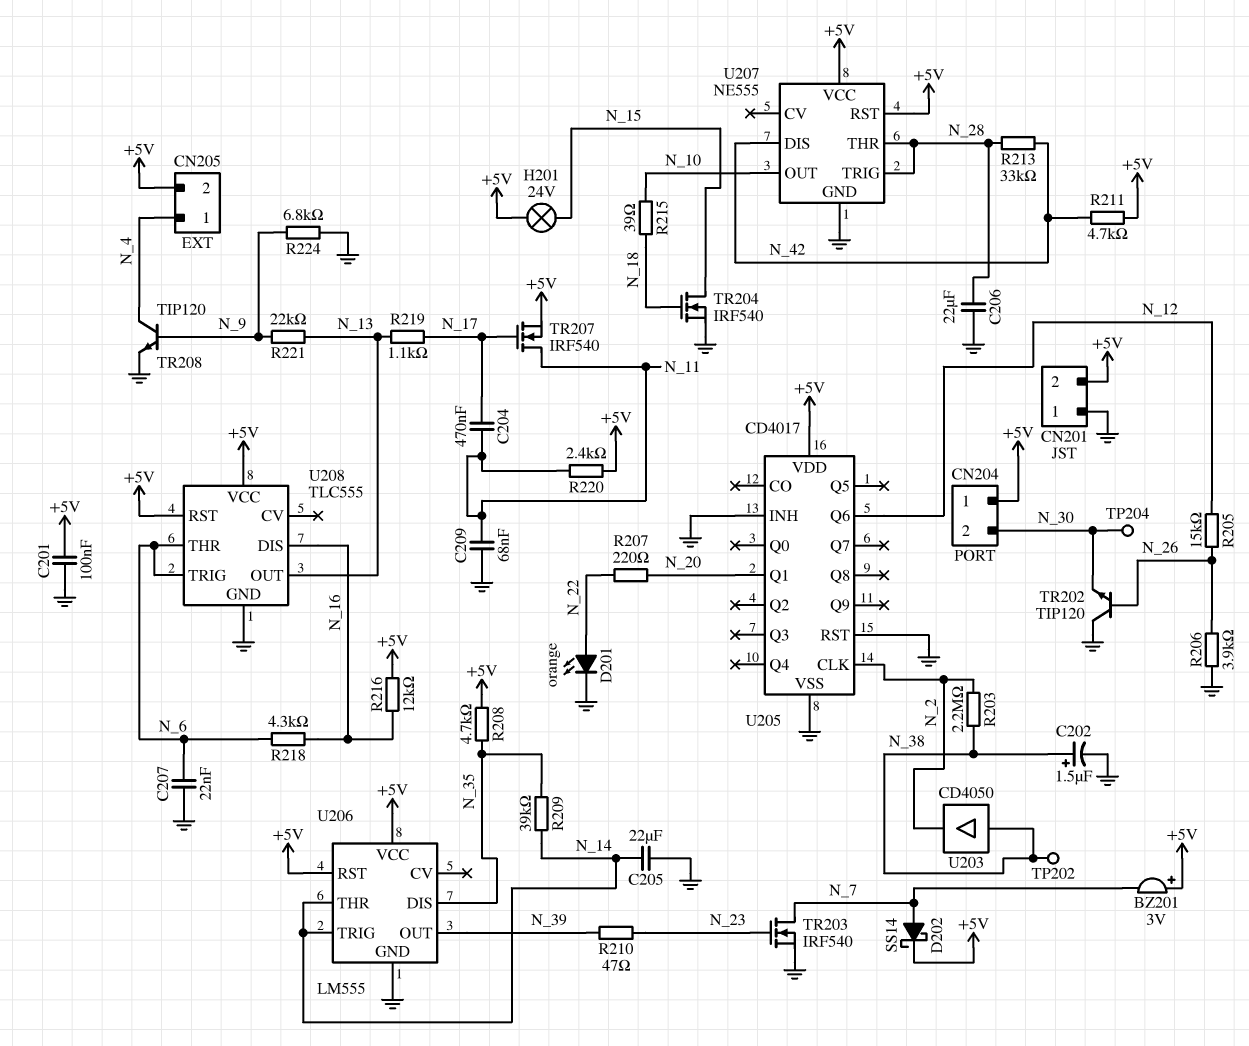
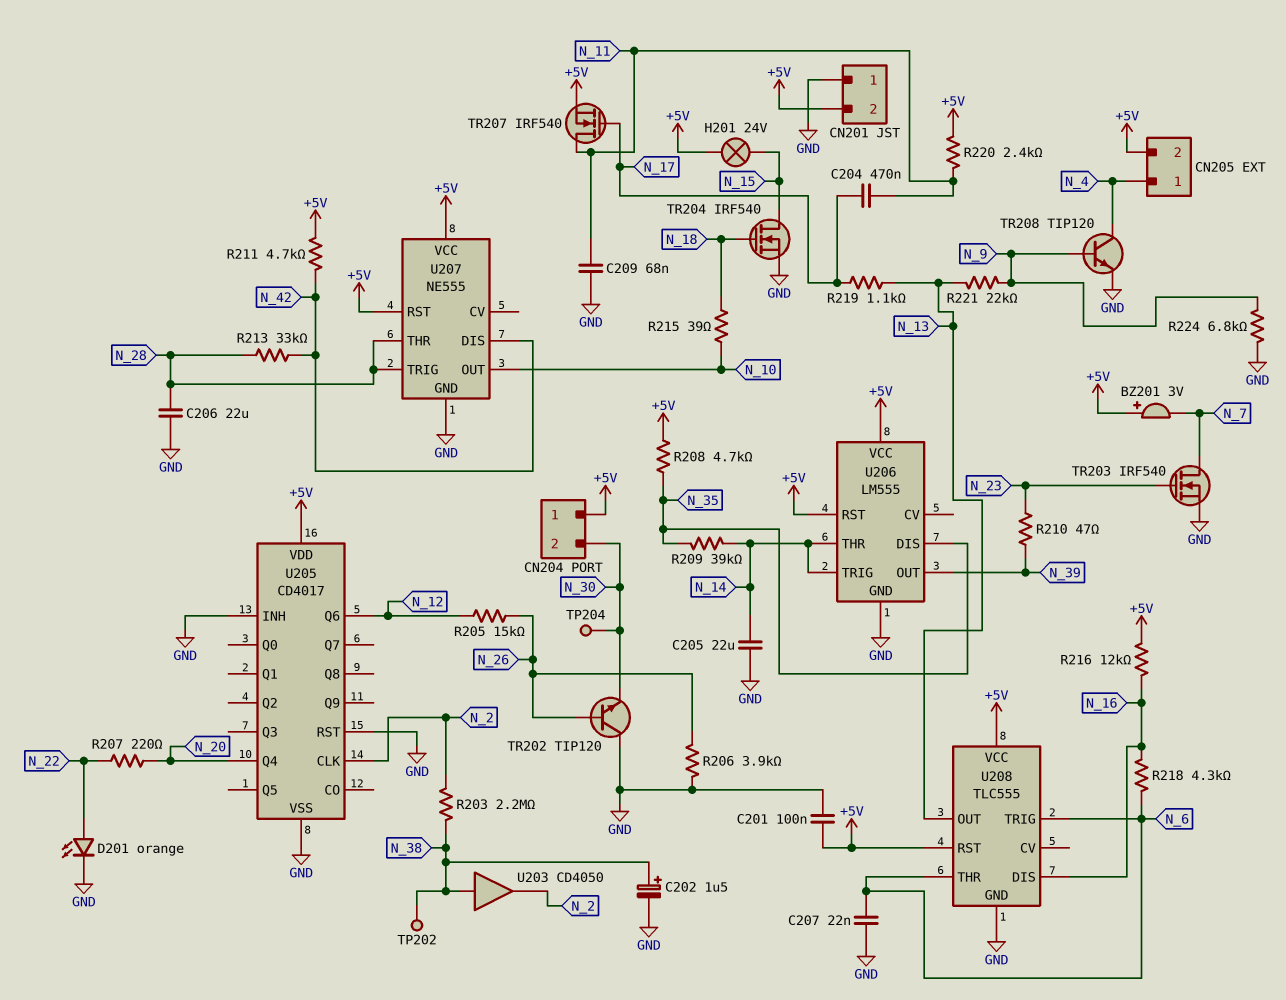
D202: schottky SS14 (A N_7, K +5V) -> none
U205 pin Q1: N_20 -> none
U205 pin Q4: none -> N_20

